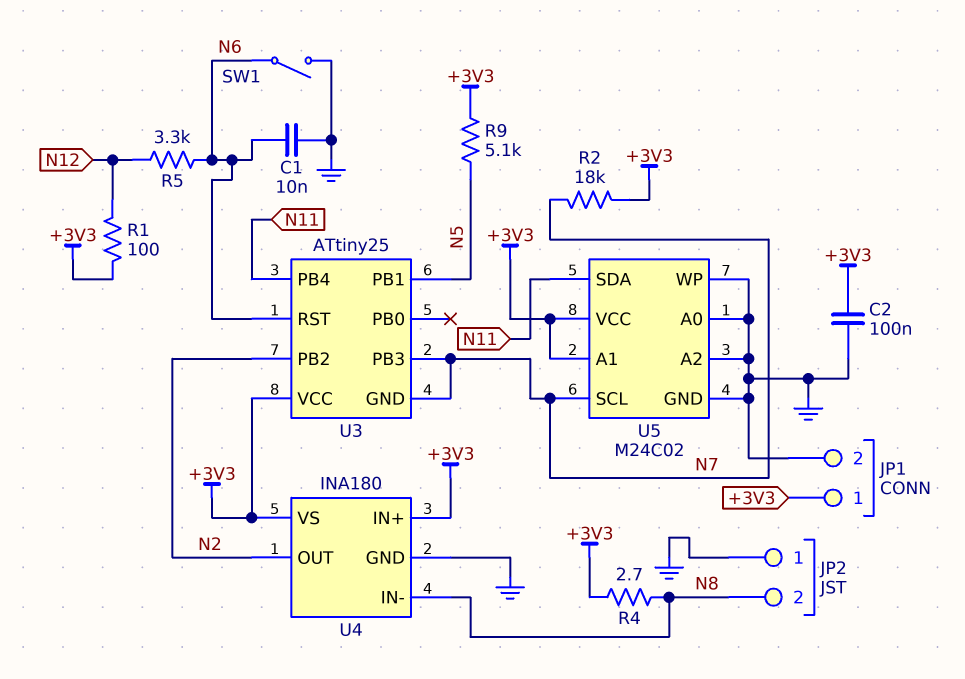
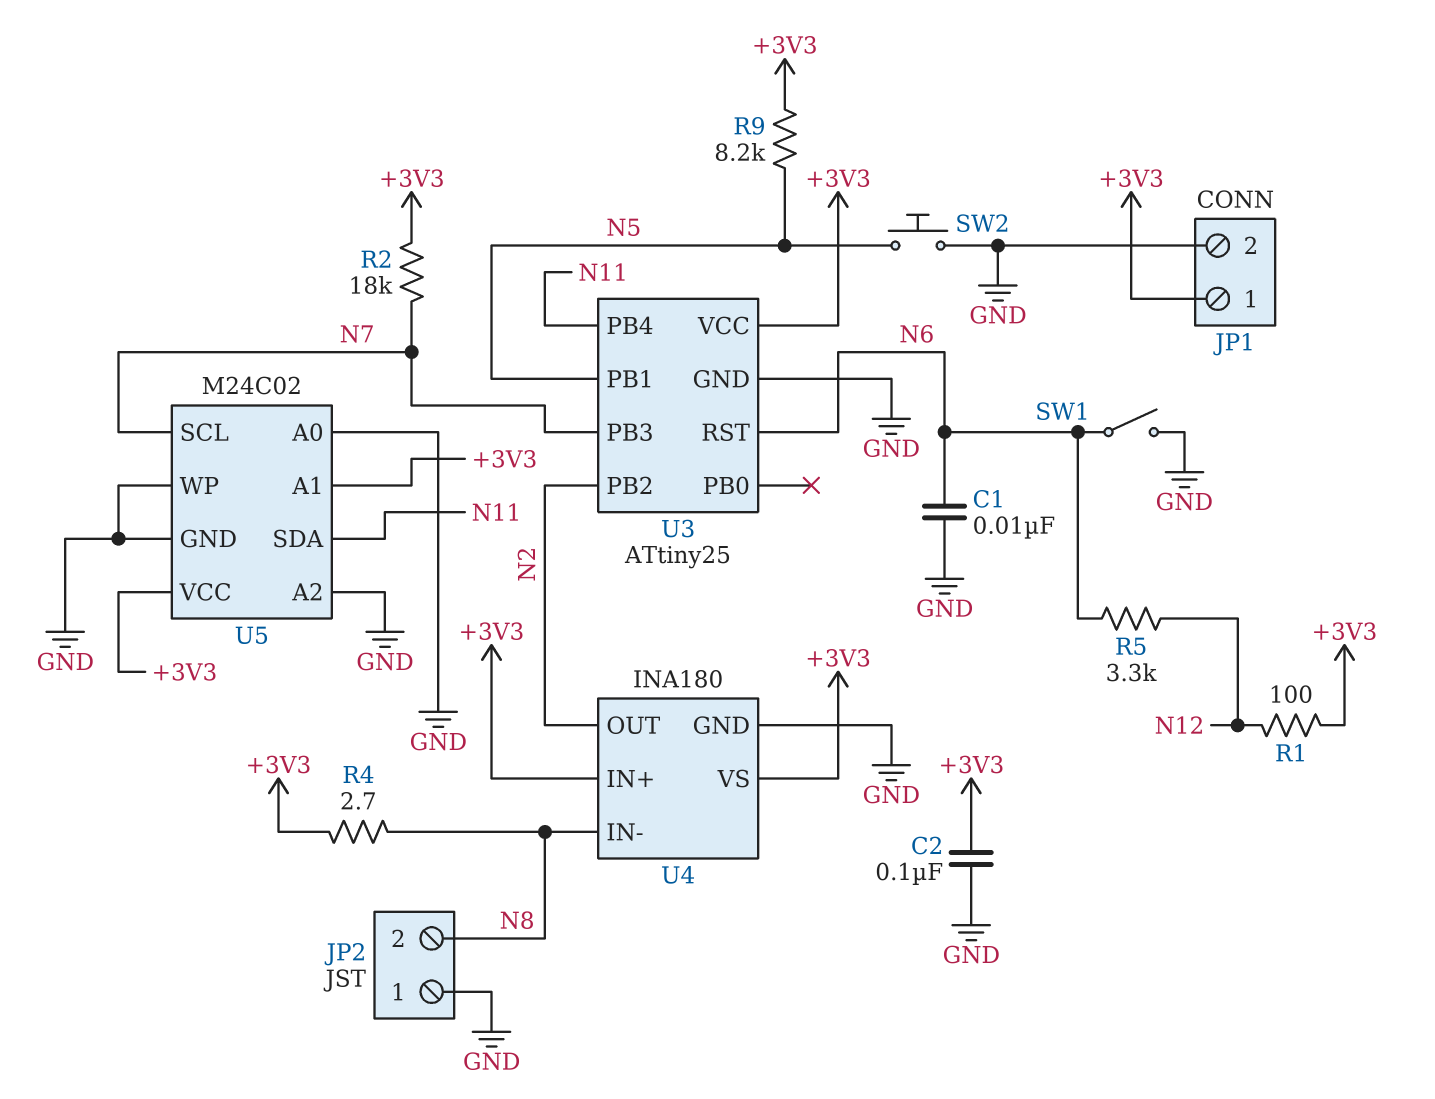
R9: 5.1k (+3V3, N5) -> 8.2k (+3V3, N5)
SW2: none -> button (GND, N5)
U3 pin GND: N7 -> GND

